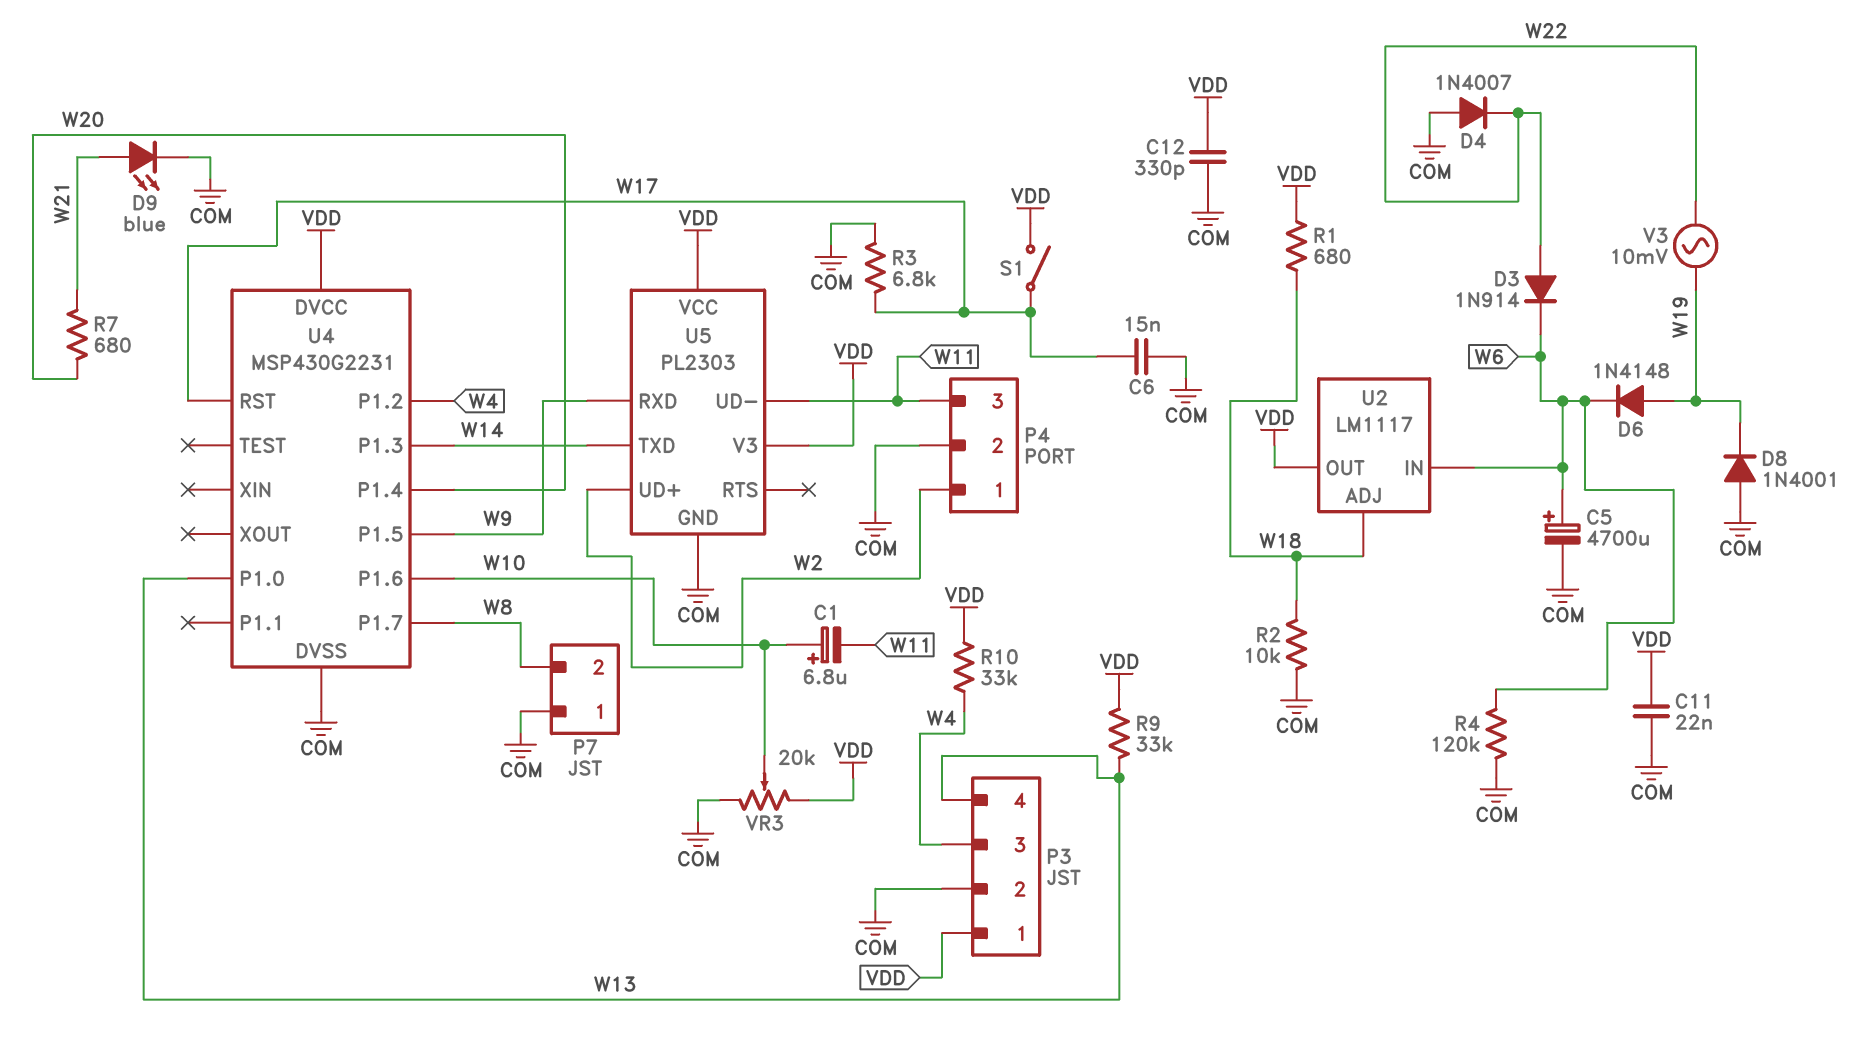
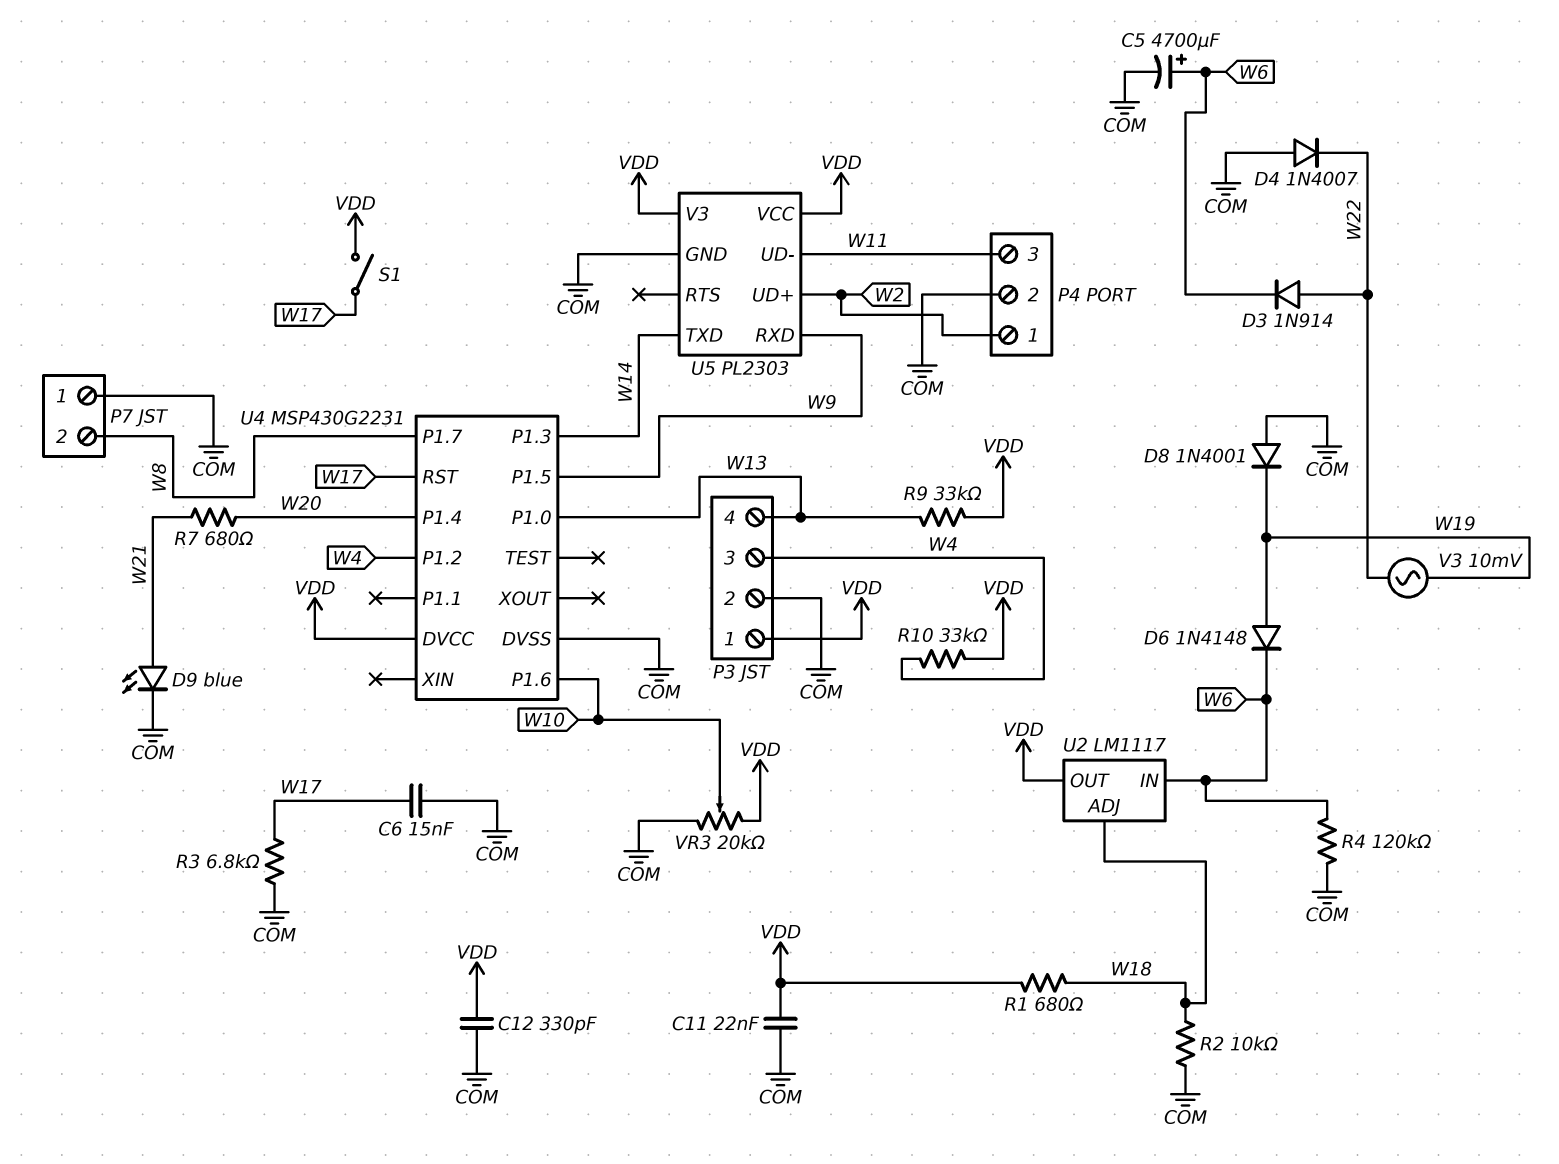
C1: 6.8uF (plus W10, minus W11) -> none

